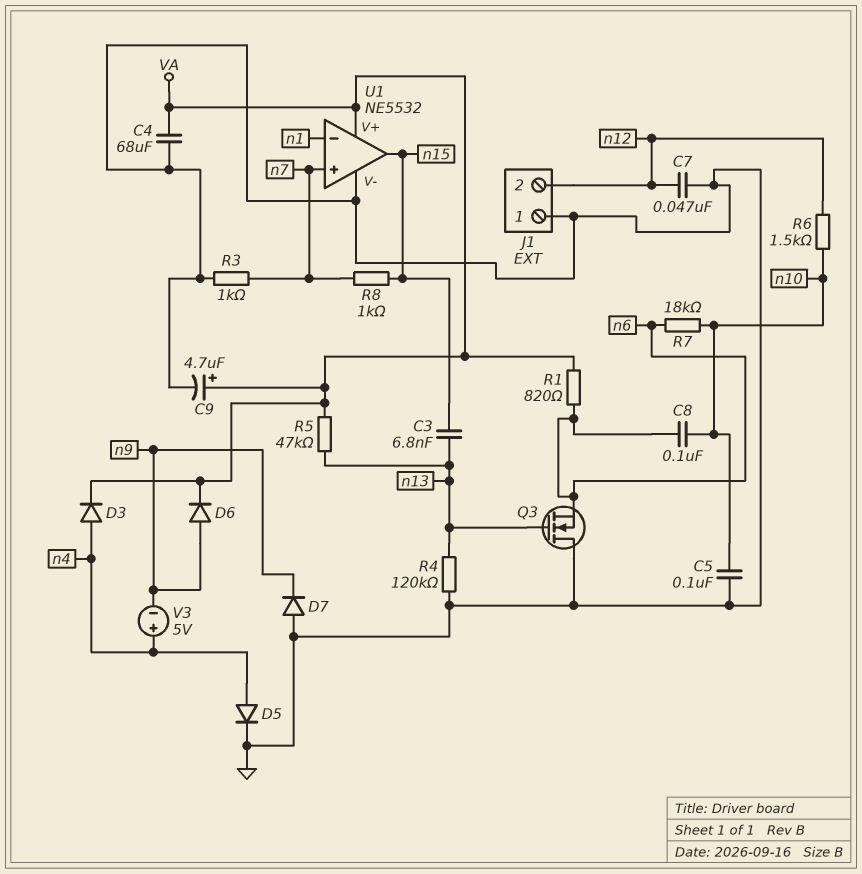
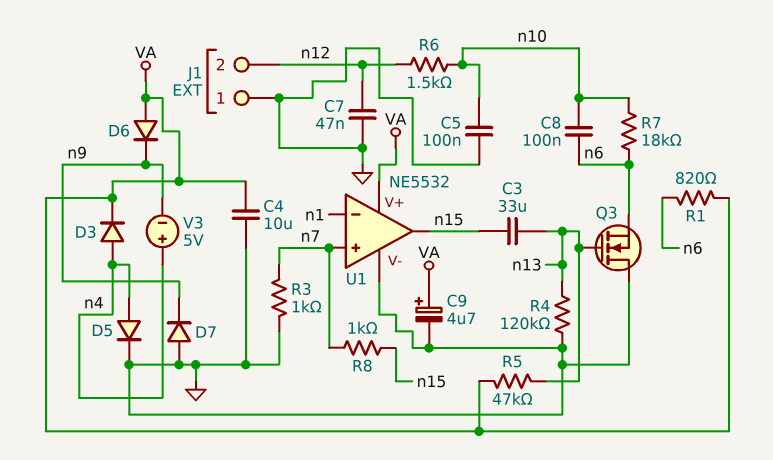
C3: 6.8nF (n13, n15) -> 33uF (n13, n15)
C4: 68uF (GND, VA) -> 10uF (GND, VA)
D6: diode (A n9, K VA) -> diode (A VA, K n9)

